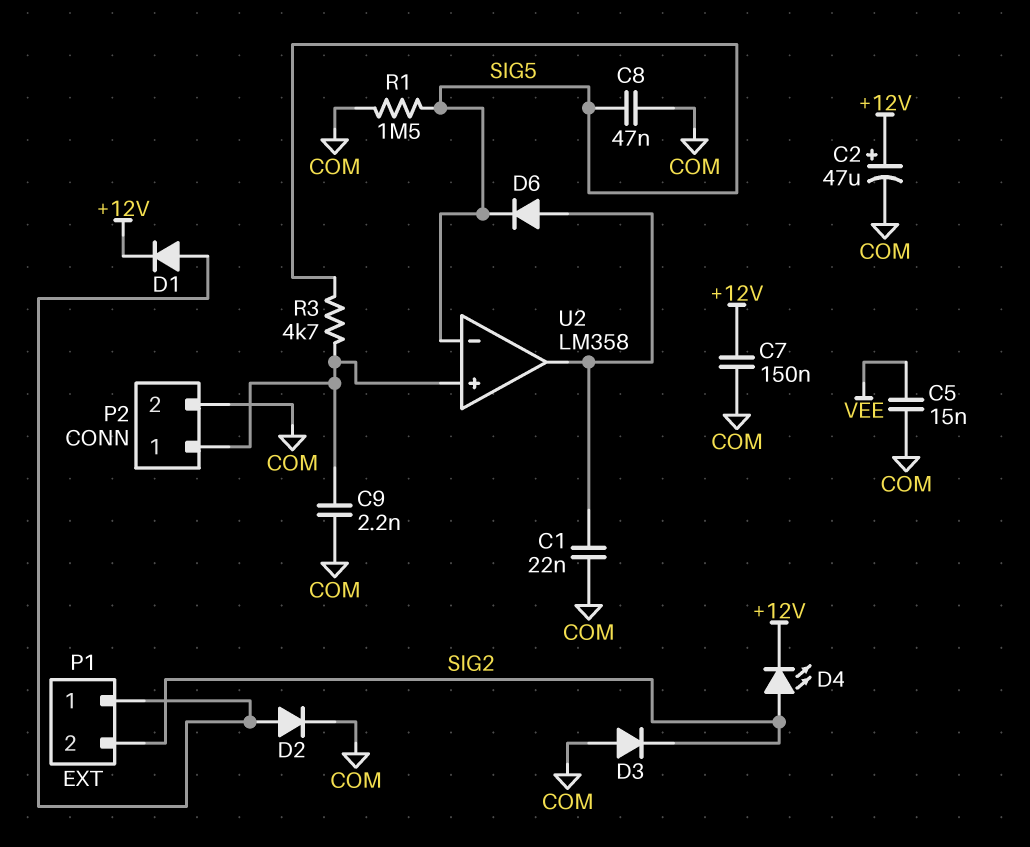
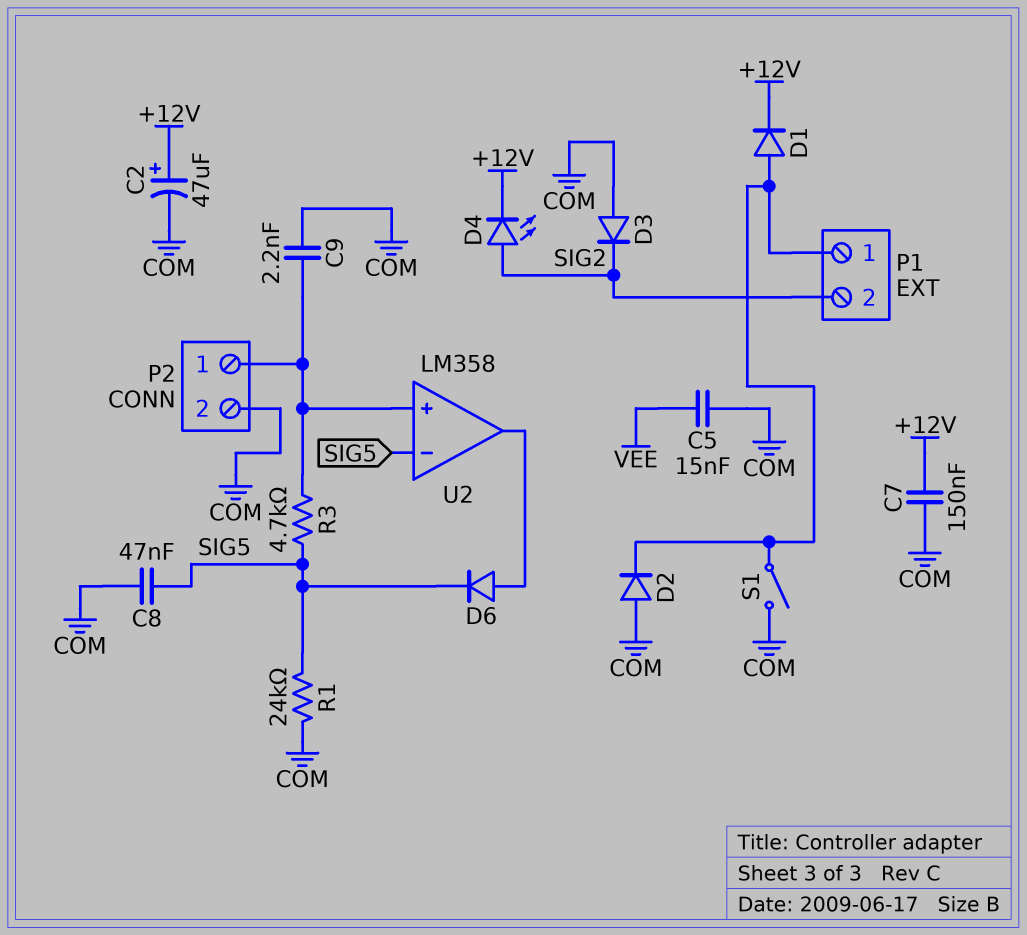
C1: 22nF (COM, U2/out) -> none
D2: diode (A P1/1, K COM) -> diode (A COM, K P1/1)
R1: 1.5M (COM, SIG5) -> 24k (COM, SIG5)
S1: none -> switch (COM, P1/1)

